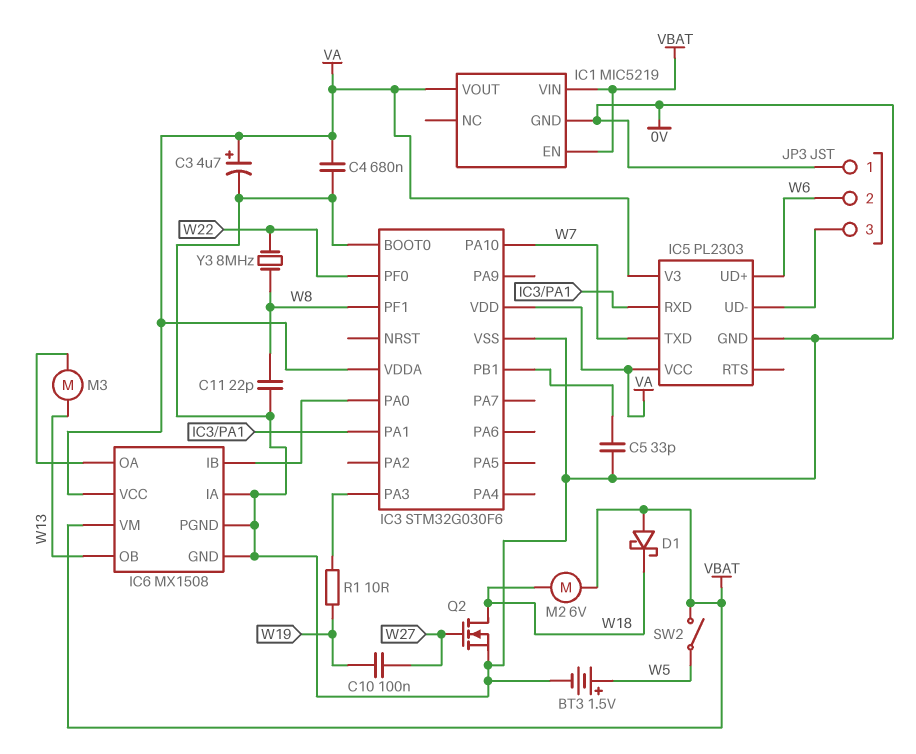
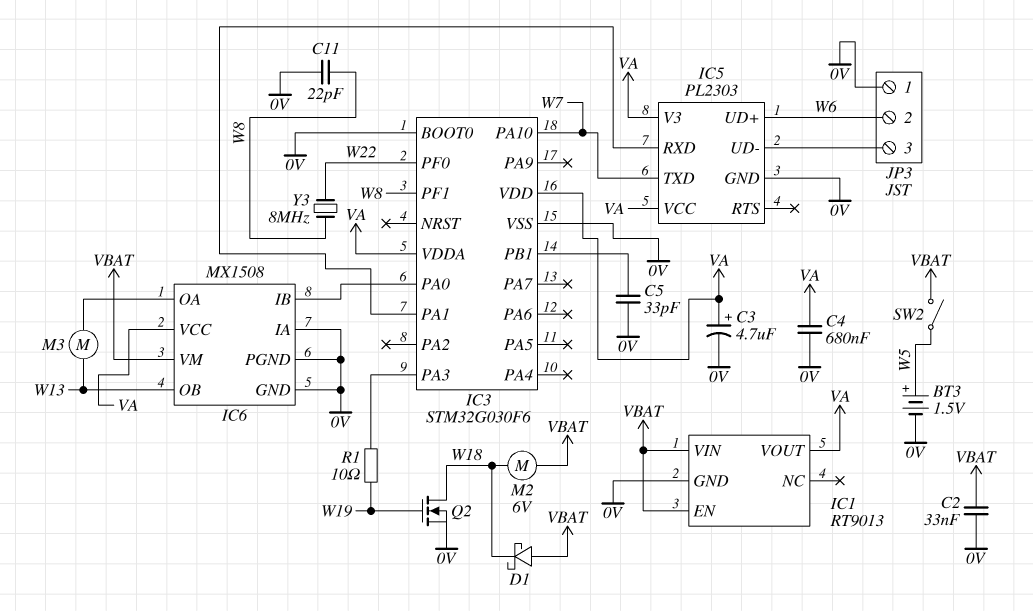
C2: none -> 33nF (0V, VBAT)
C10: 100nF (W19, W27) -> none
IC1: MIC5219 -> RT9013
Q2: NMOS (G W27, D W18, S 0V) -> NMOS (G W19, D W18, S 0V)

